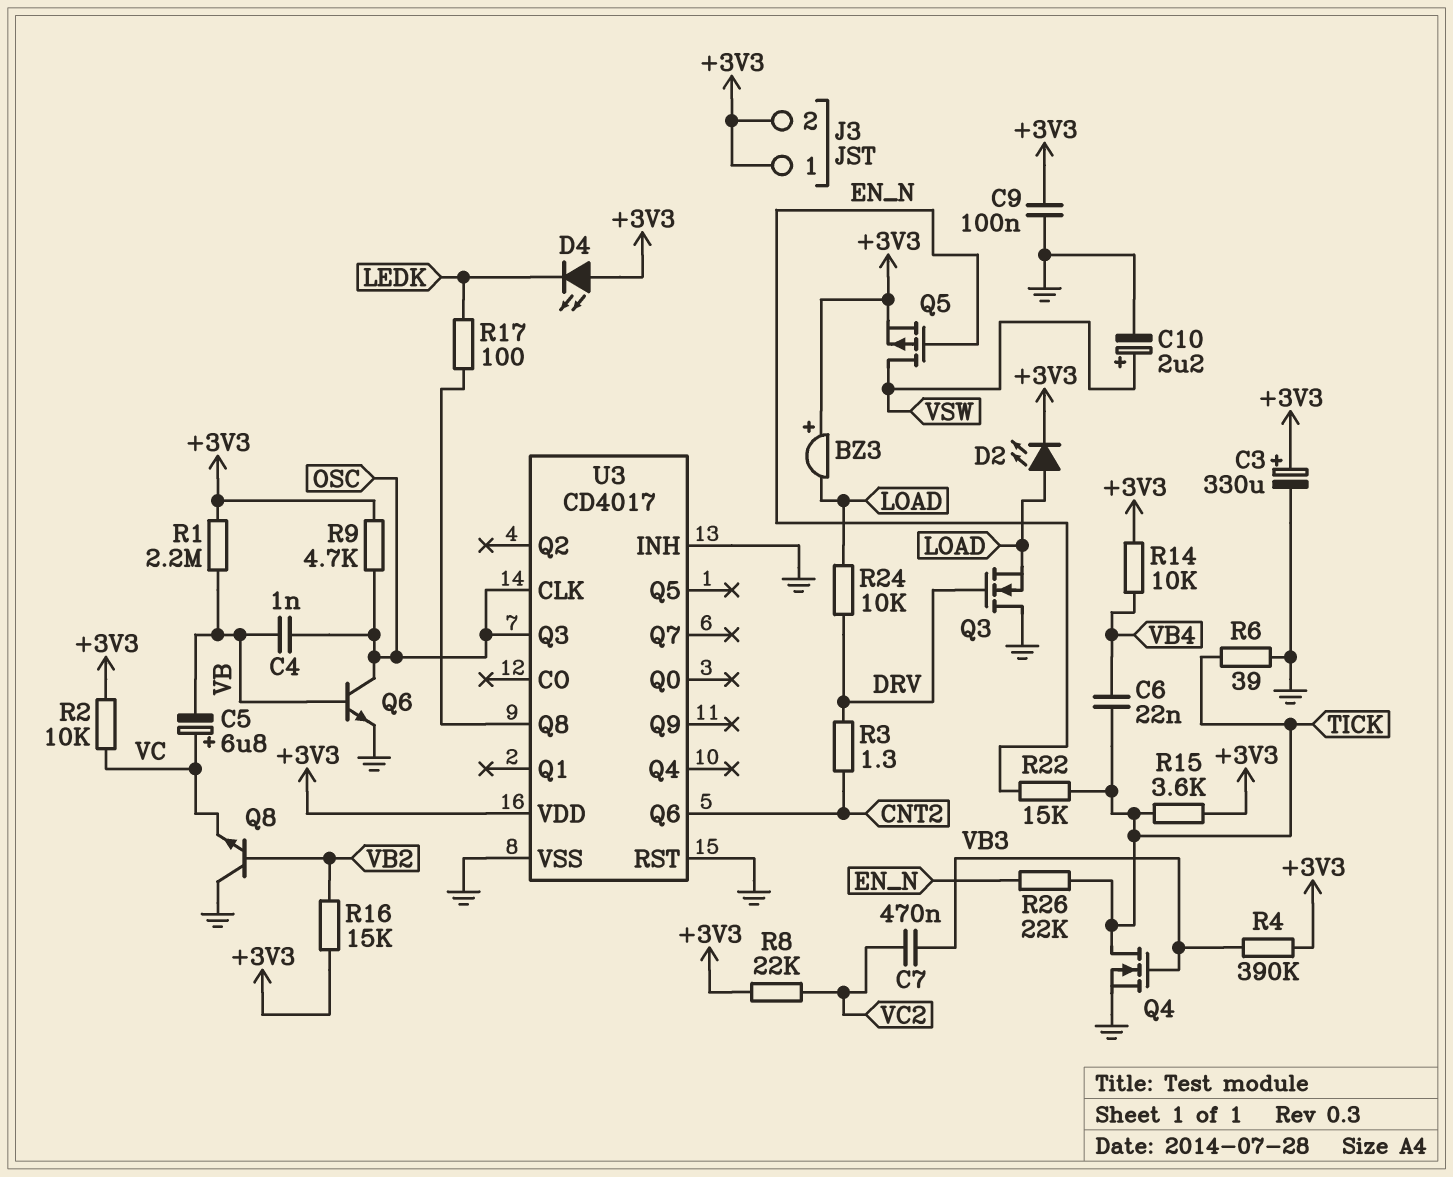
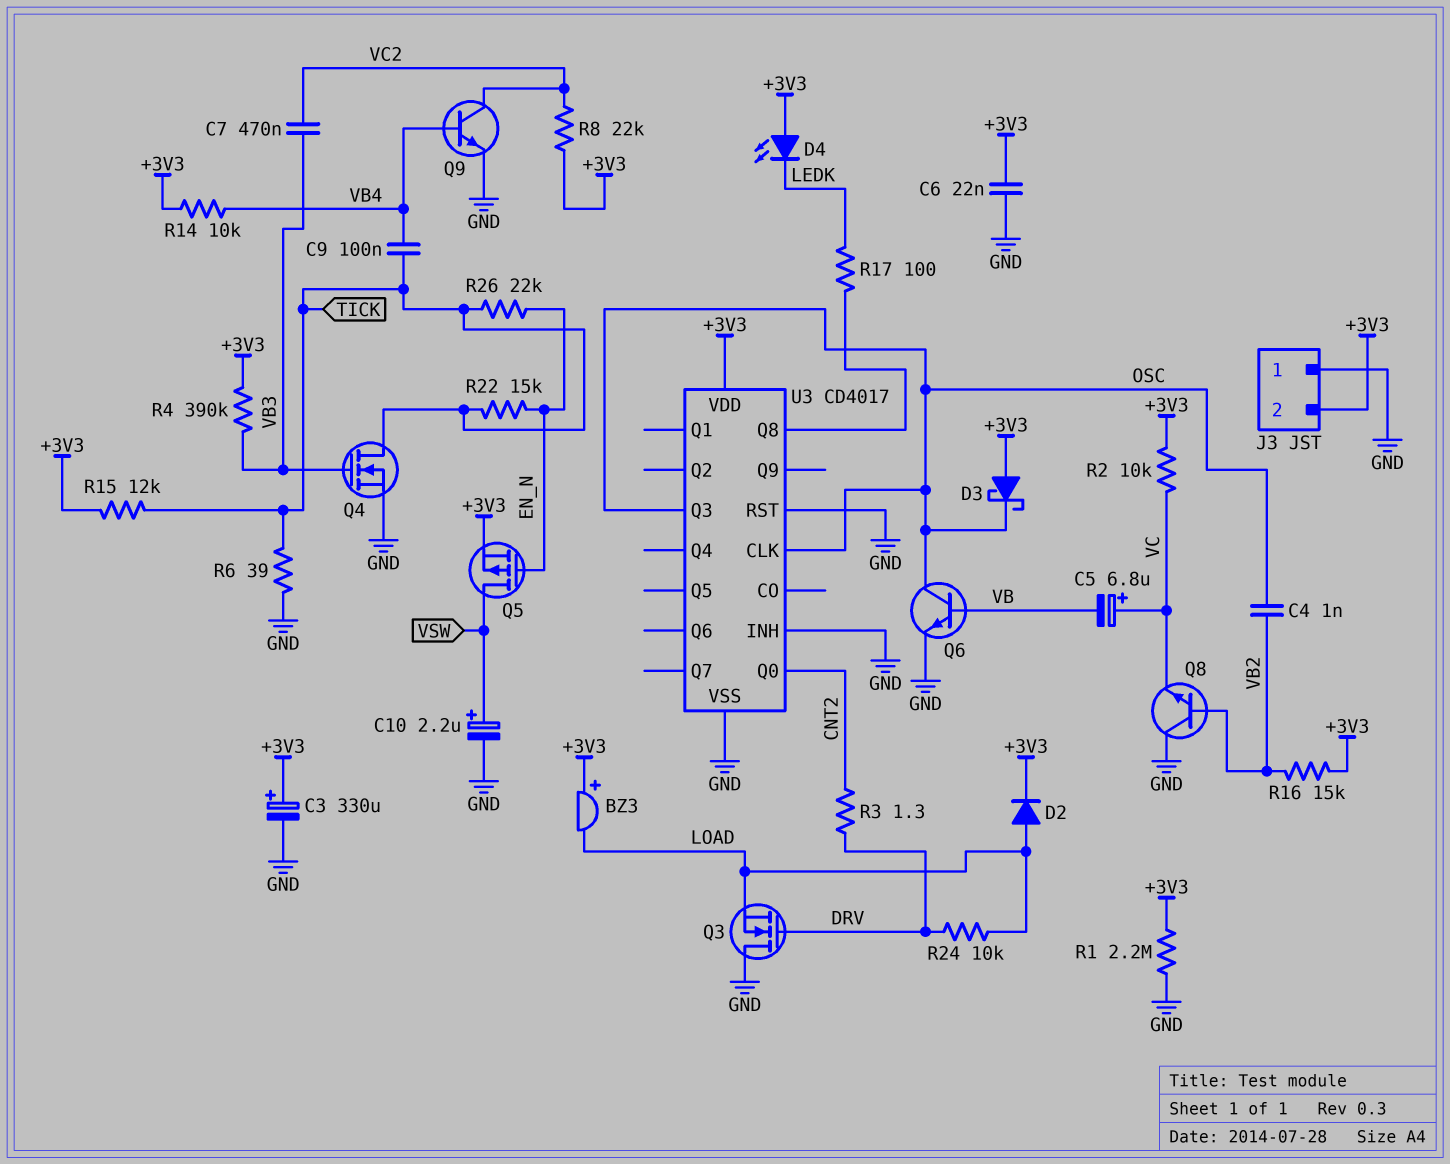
C4: 1nF (OSC, VB) -> 1nF (OSC, VB2)
C6: 22nF (TICK, VB4) -> 22nF (+3V3, GND)
C9: 100nF (+3V3, GND) -> 100nF (TICK, VB4)
D2: LED (A LOAD, K +3V3) -> diode (A LOAD, K +3V3)
D3: none -> schottky (A +3V3, K OSC)
J3 pin 1: +3V3 -> GND
Q9: none -> NPN (B VB4, C VC2, E GND)
R1: 2.2M (+3V3, VB) -> 2.2M (+3V3, GND)
R9: 4.7k (+3V3, OSC) -> none
R15: 3.6k (+3V3, TICK) -> 12k (+3V3, TICK)
U3 pin Q0: none -> CNT2
U3 pin Q6: CNT2 -> none

